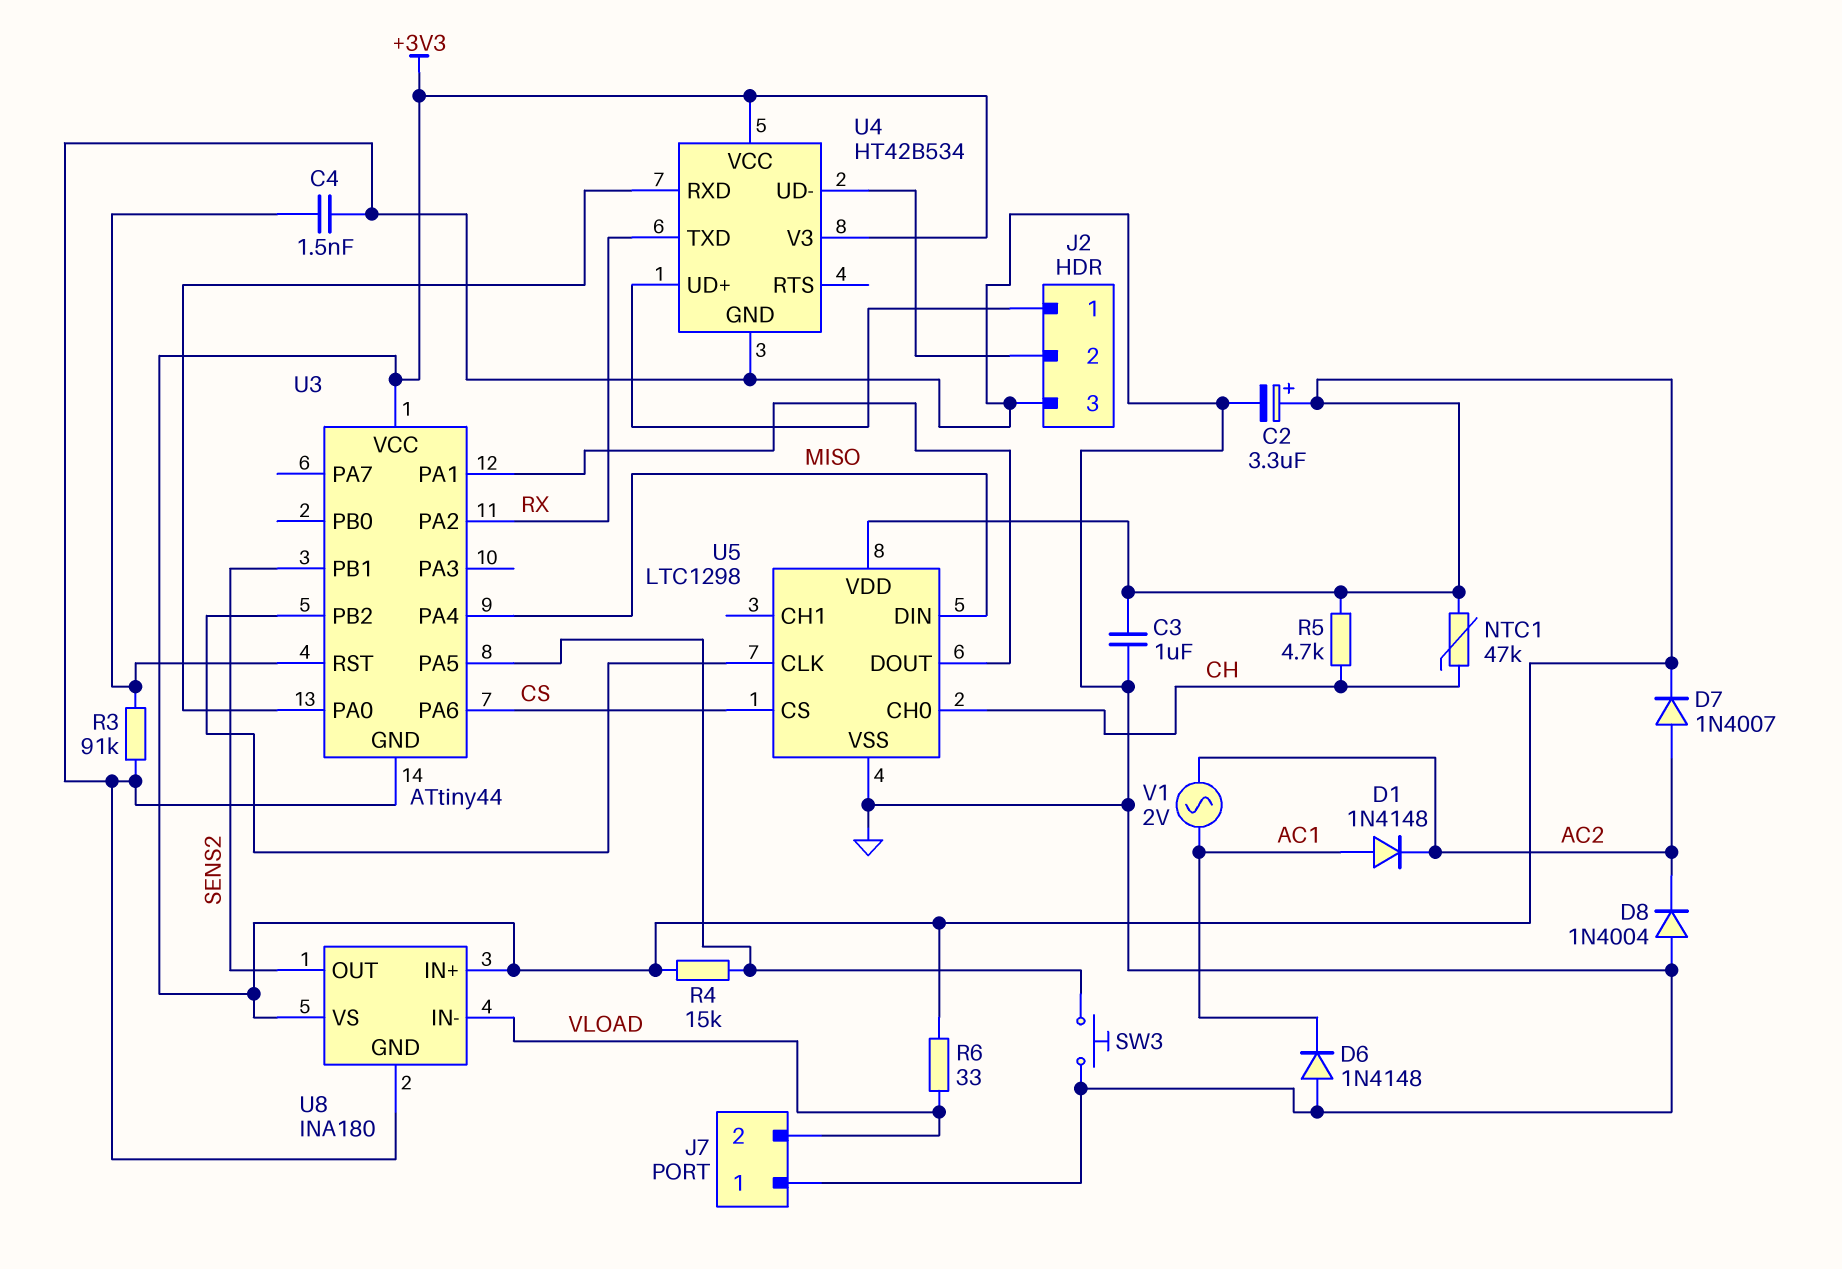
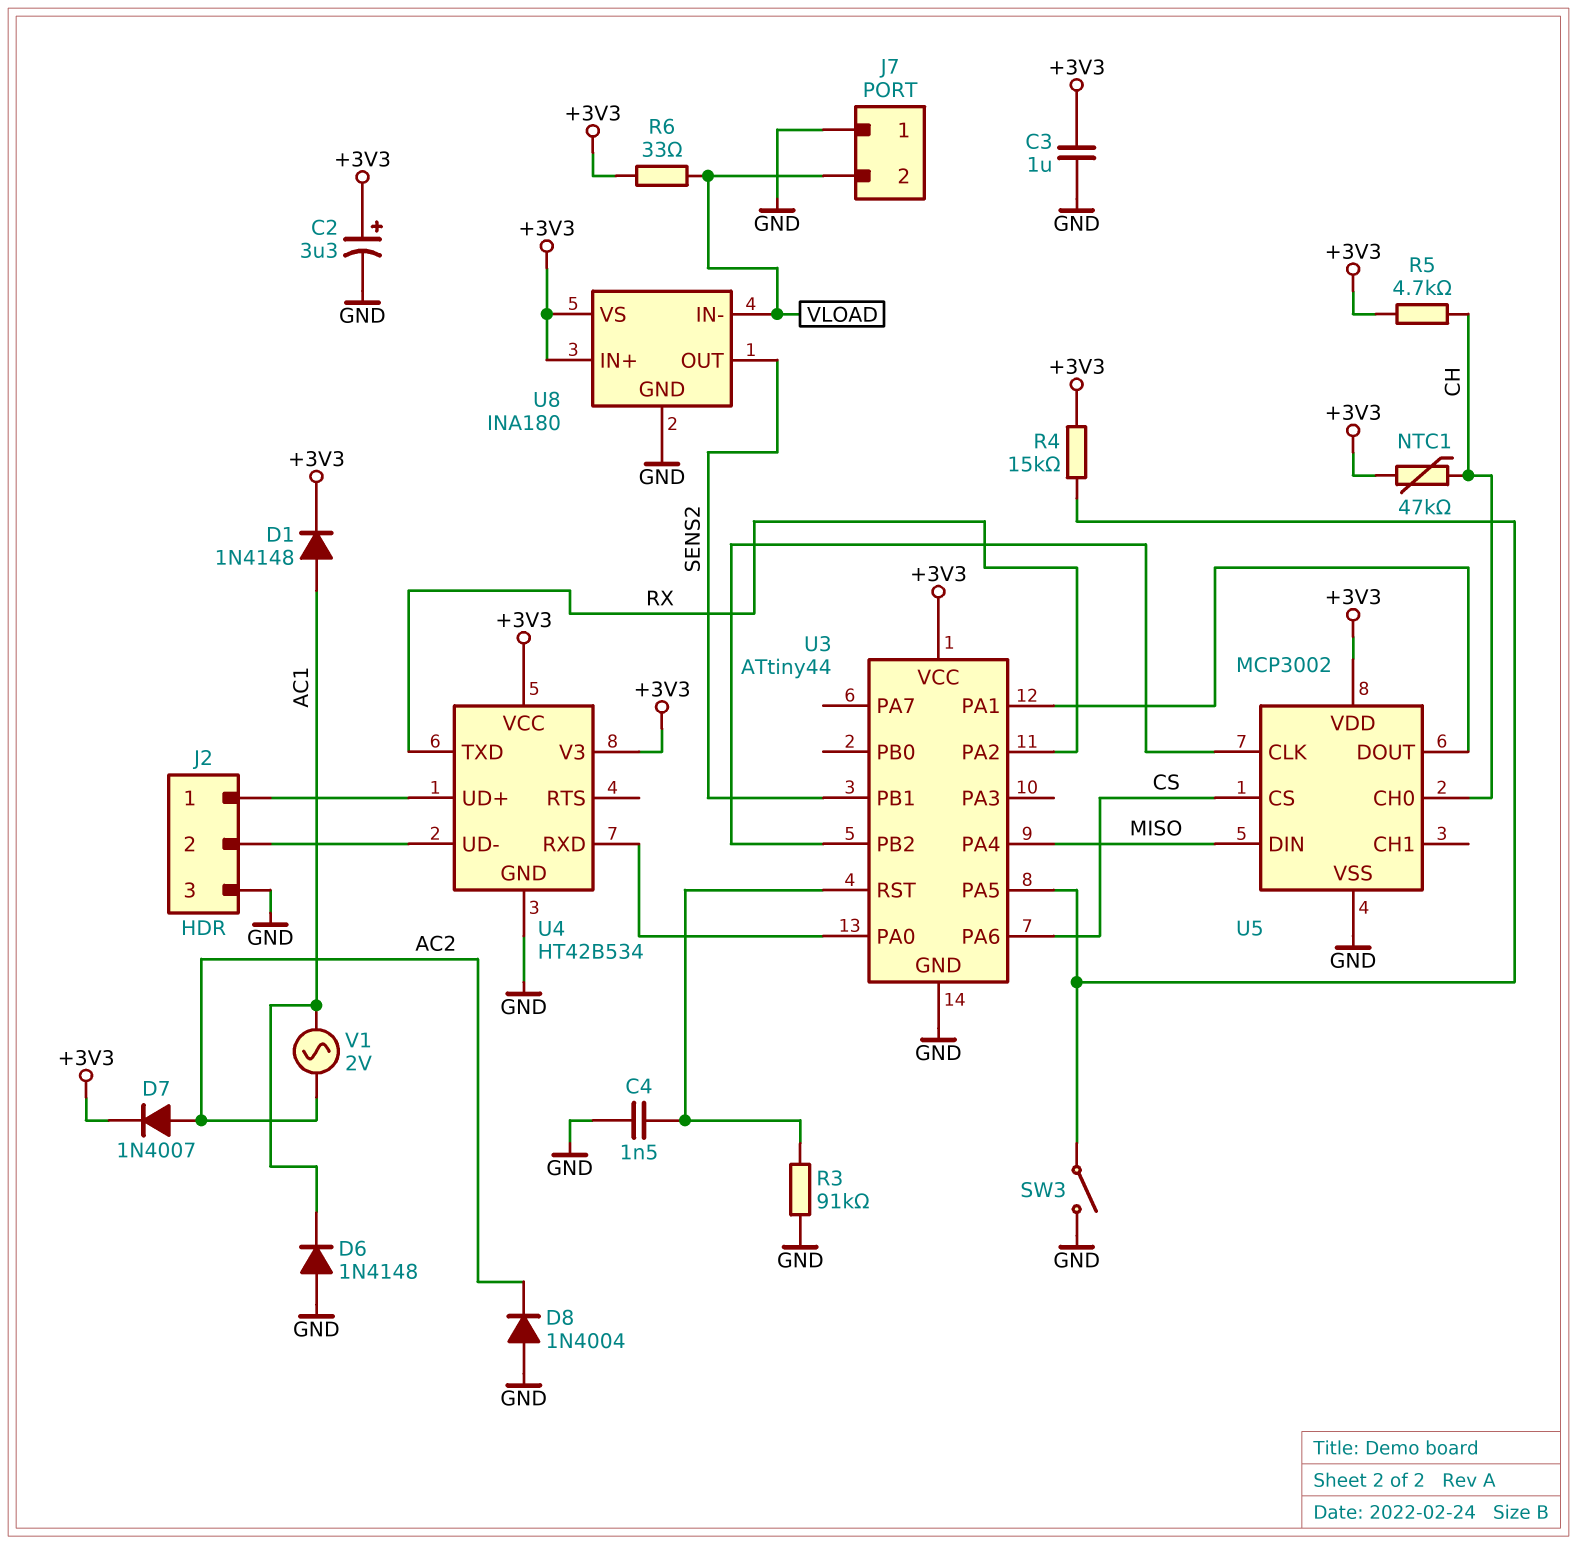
D1: diode 1N4148 (A AC1, K AC2) -> diode 1N4148 (A AC1, K +3V3)
SW3: button (GND, U3/PA5) -> switch (GND, U3/PA5)
U5: LTC1298 -> MCP3002

